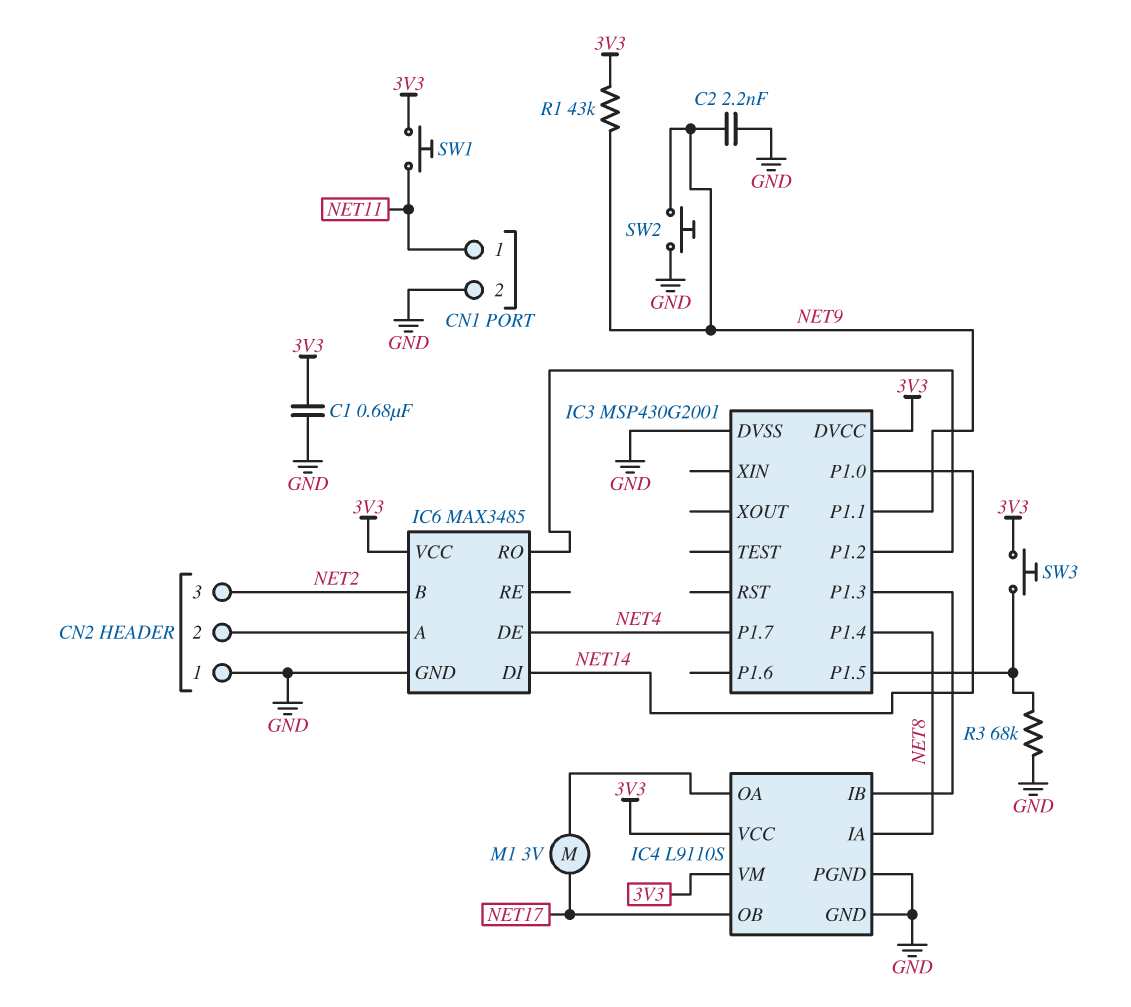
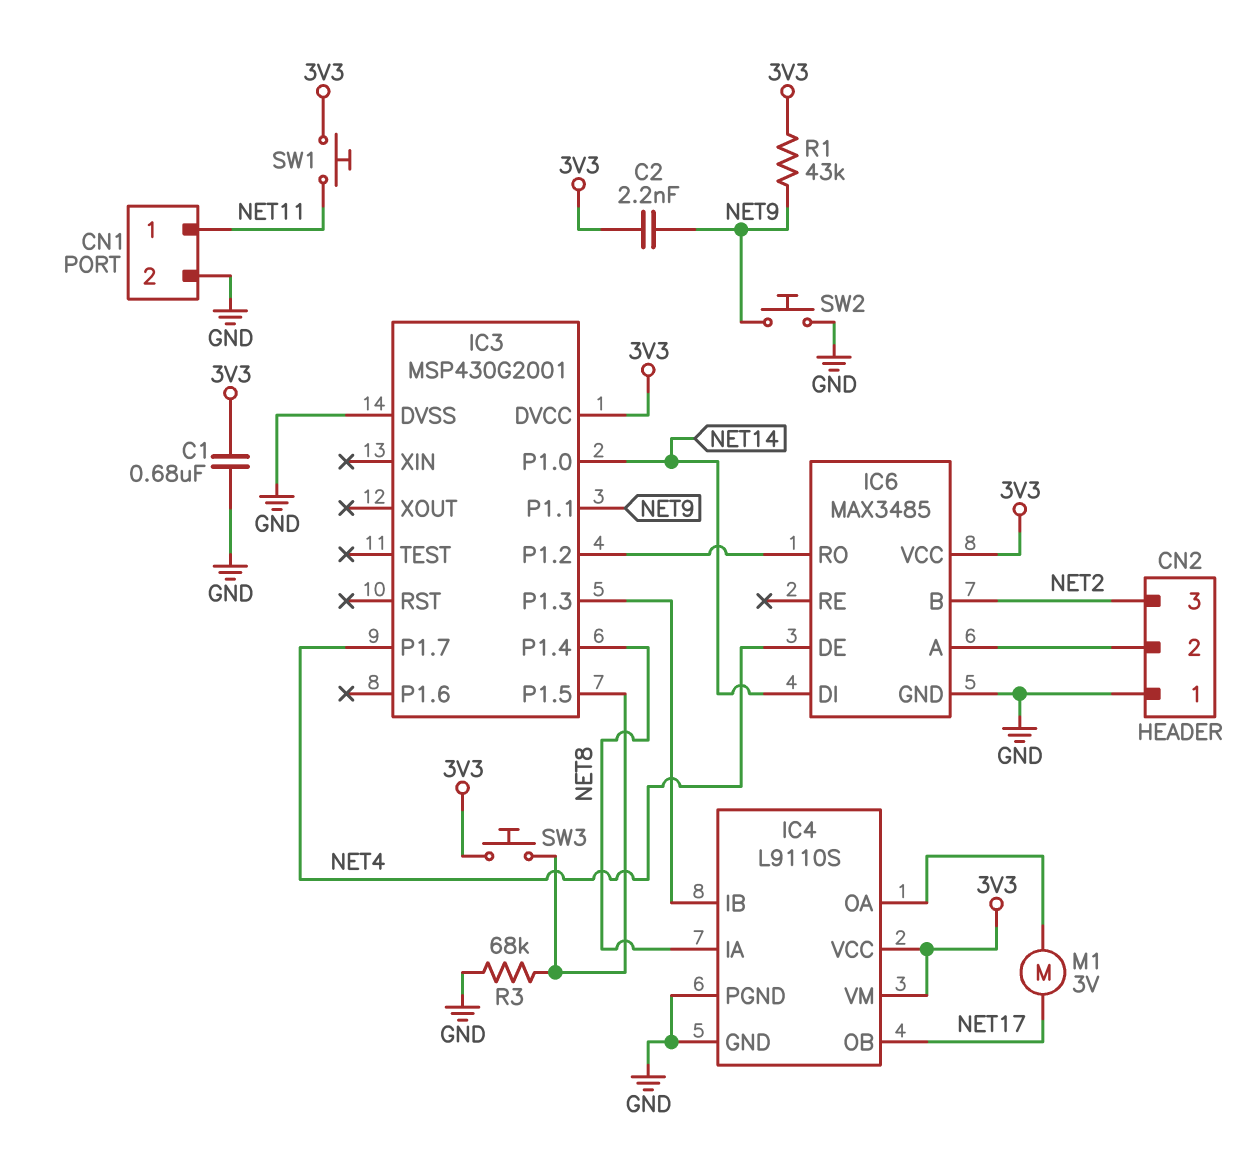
C2: 2.2nF (GND, NET9) -> 2.2nF (3V3, NET9)

